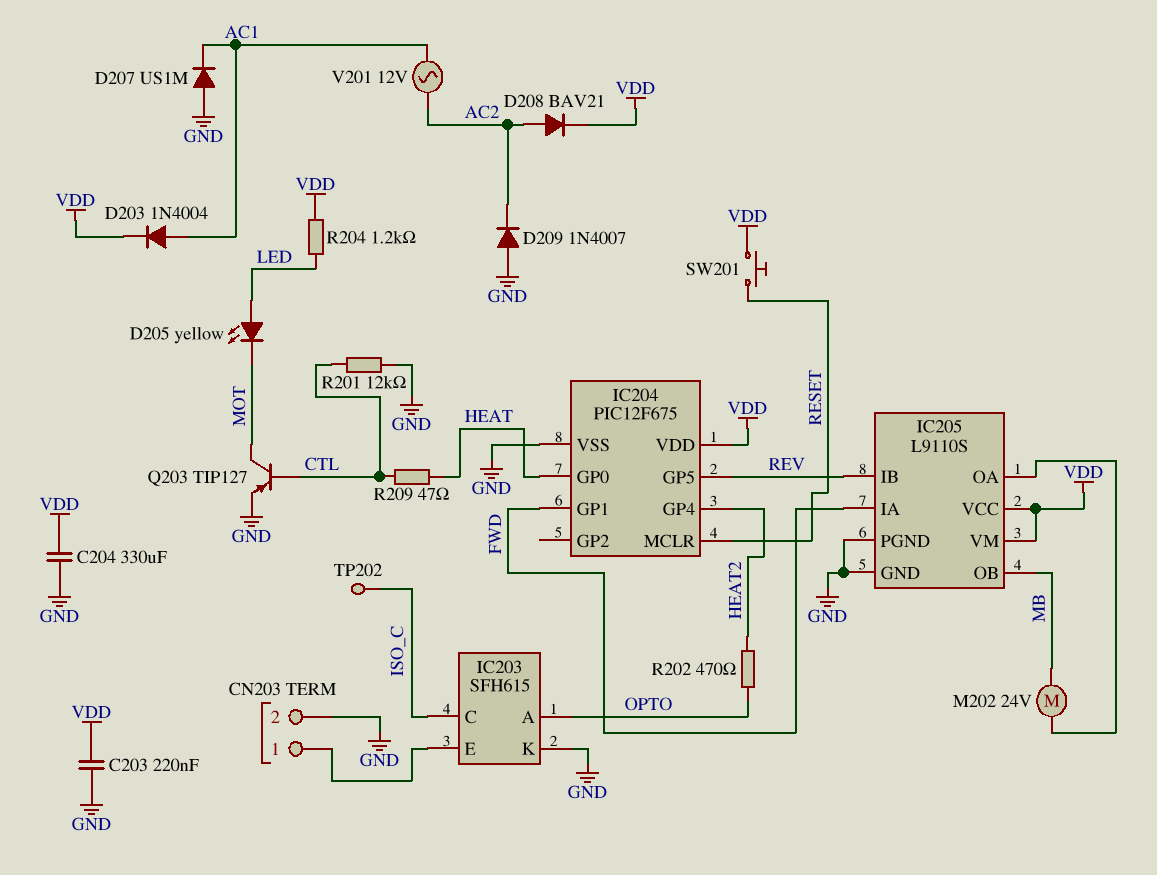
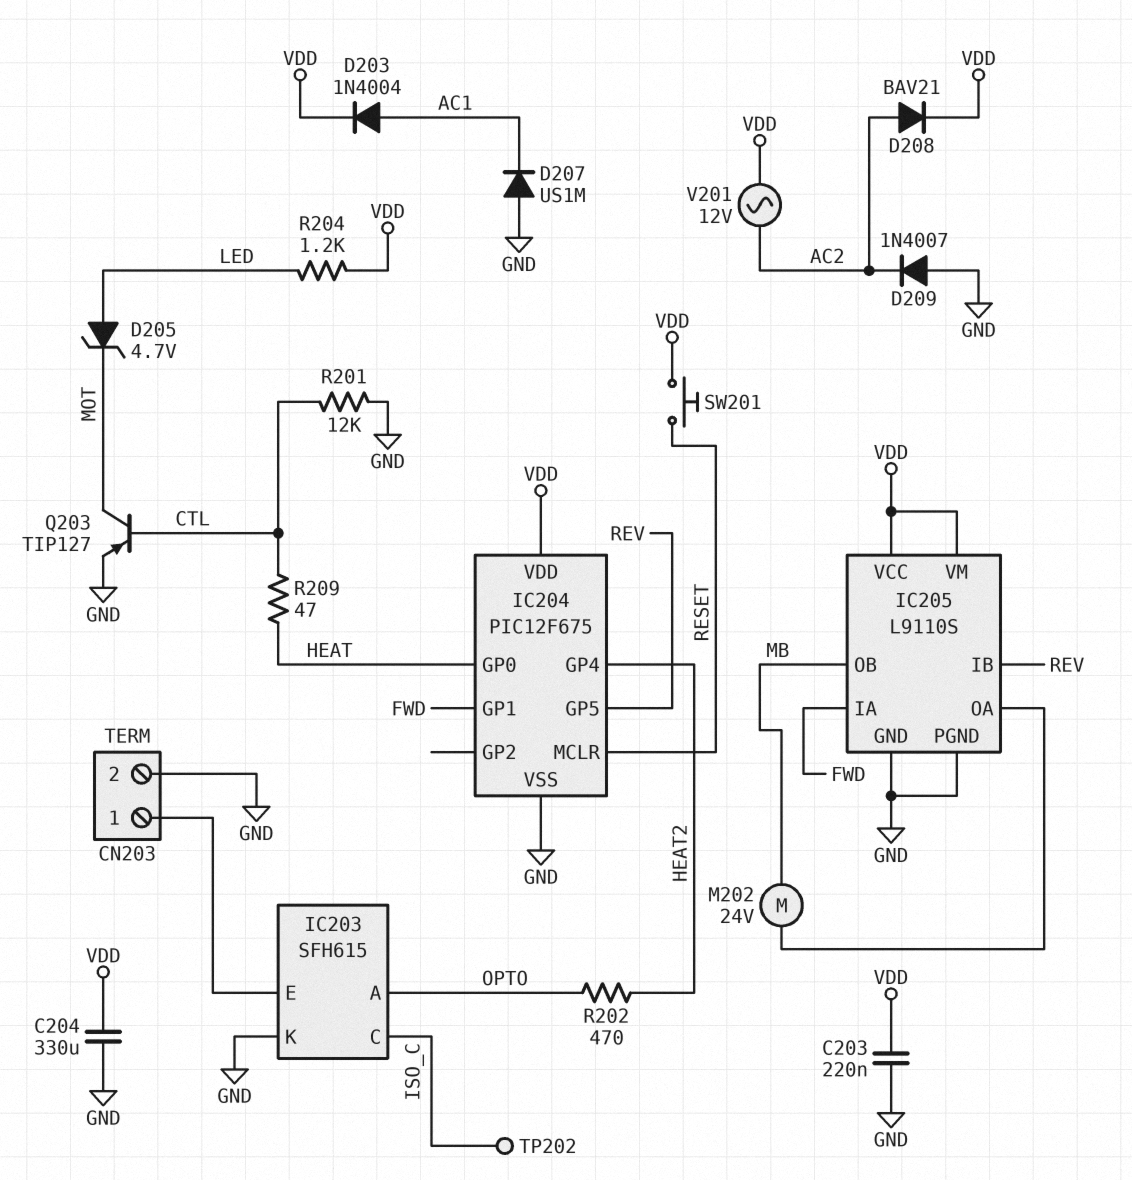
D205: LED yellow (A LED, K MOT) -> zener 4.7V (A LED, K MOT)
V201: AC 12V (AC1, AC2) -> AC 12V (AC2, VDD)

